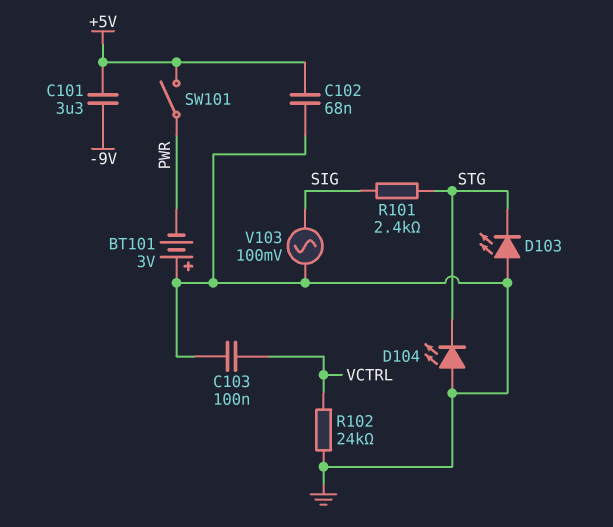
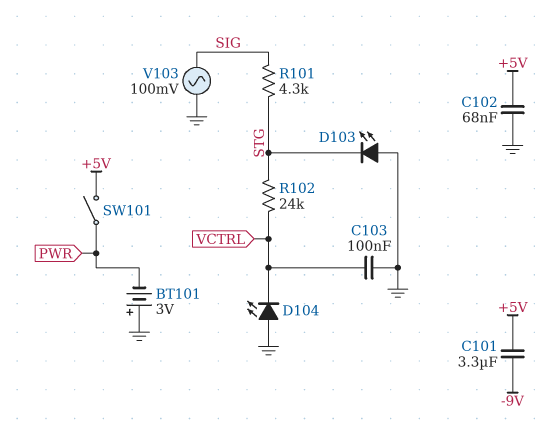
D104: LED (A GND, K STG) -> LED (A GND, K VCTRL)
R101: 2.4k (SIG, STG) -> 4.3k (SIG, STG)
R102: 24k (GND, VCTRL) -> 24k (STG, VCTRL)

